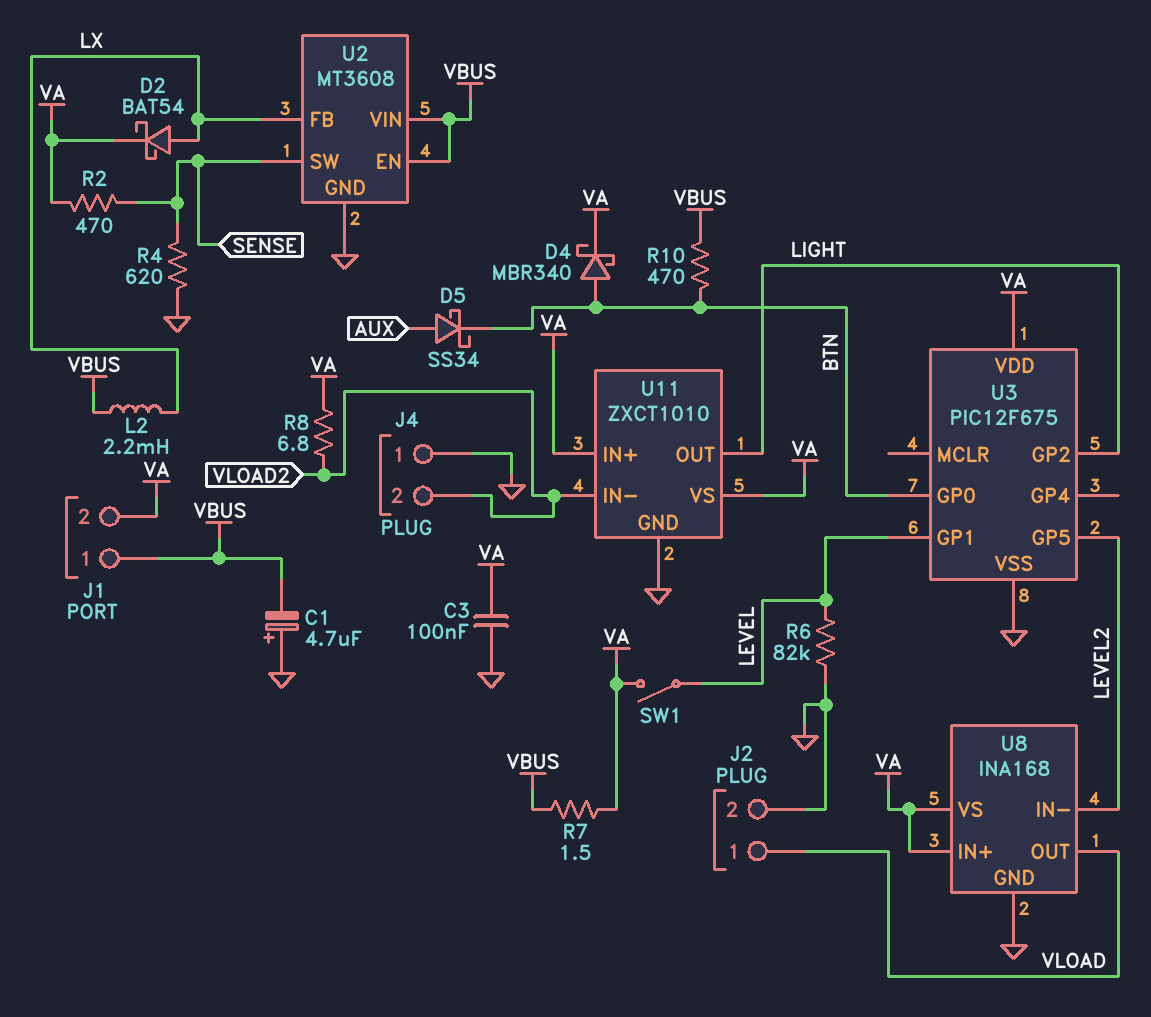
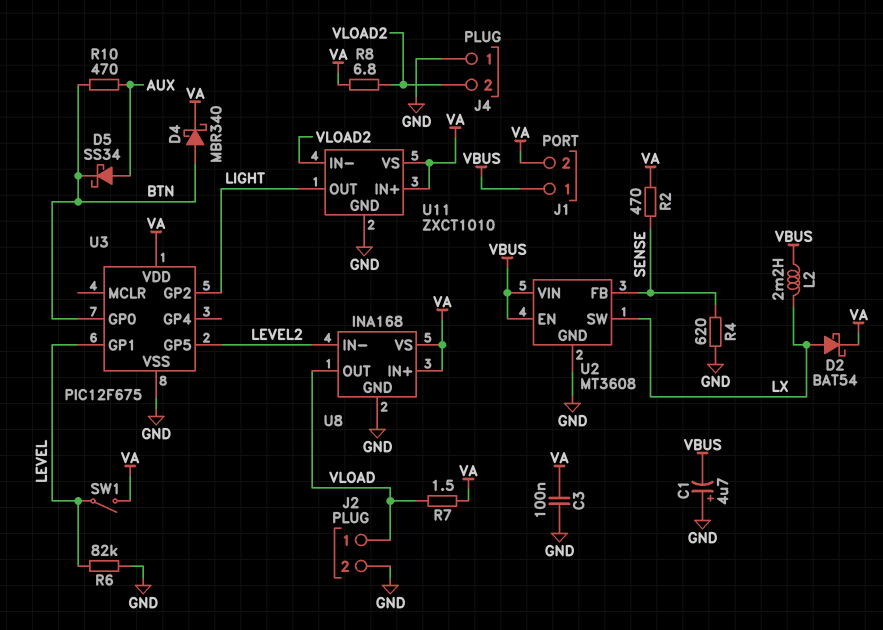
R7: 1.5 (VA, VBUS) -> 1.5 (VA, VLOAD)
R10: 470 (BTN, VBUS) -> 470 (AUX, BTN)
U2 pin FB: LX -> SENSE
U2 pin SW: SENSE -> LX

